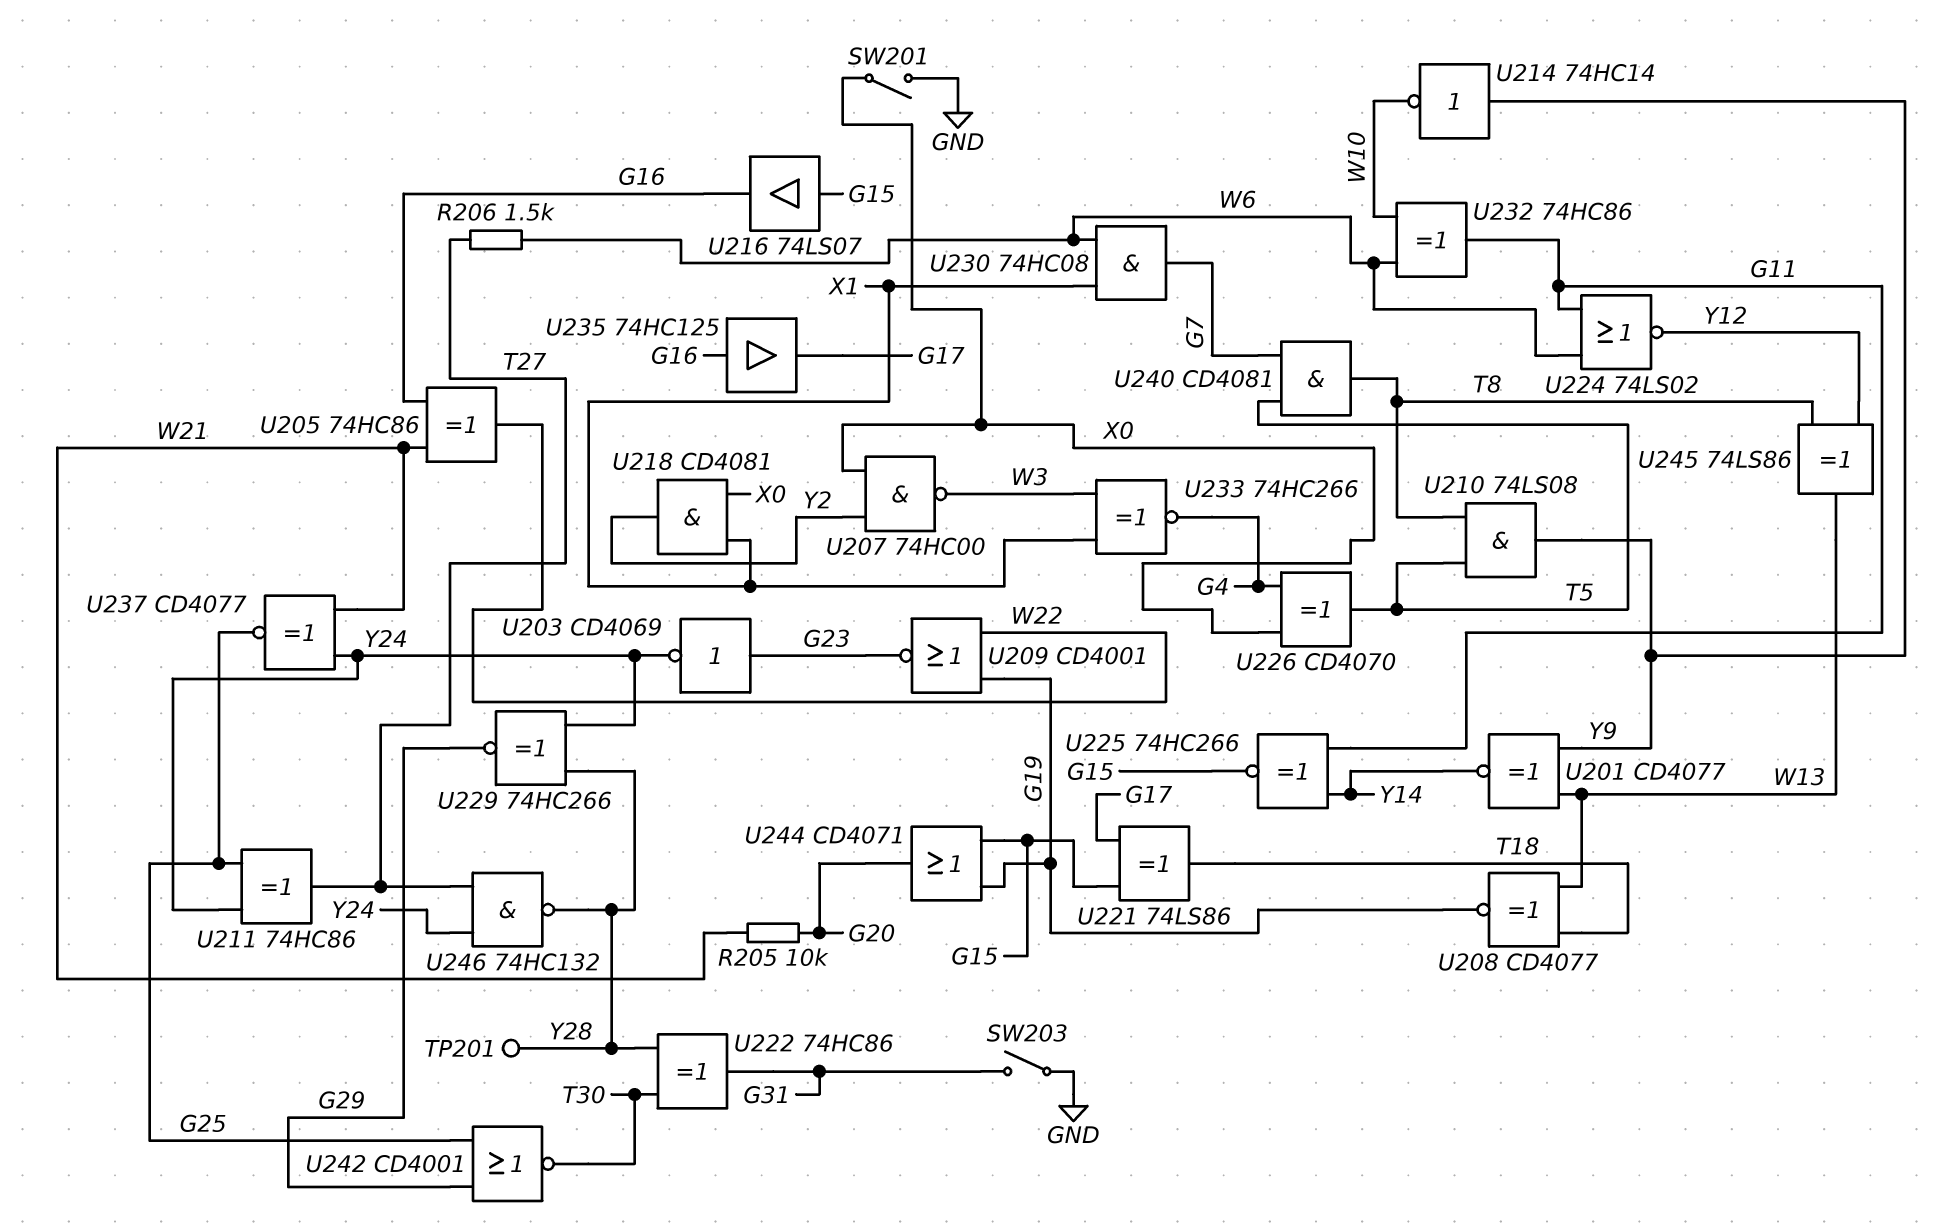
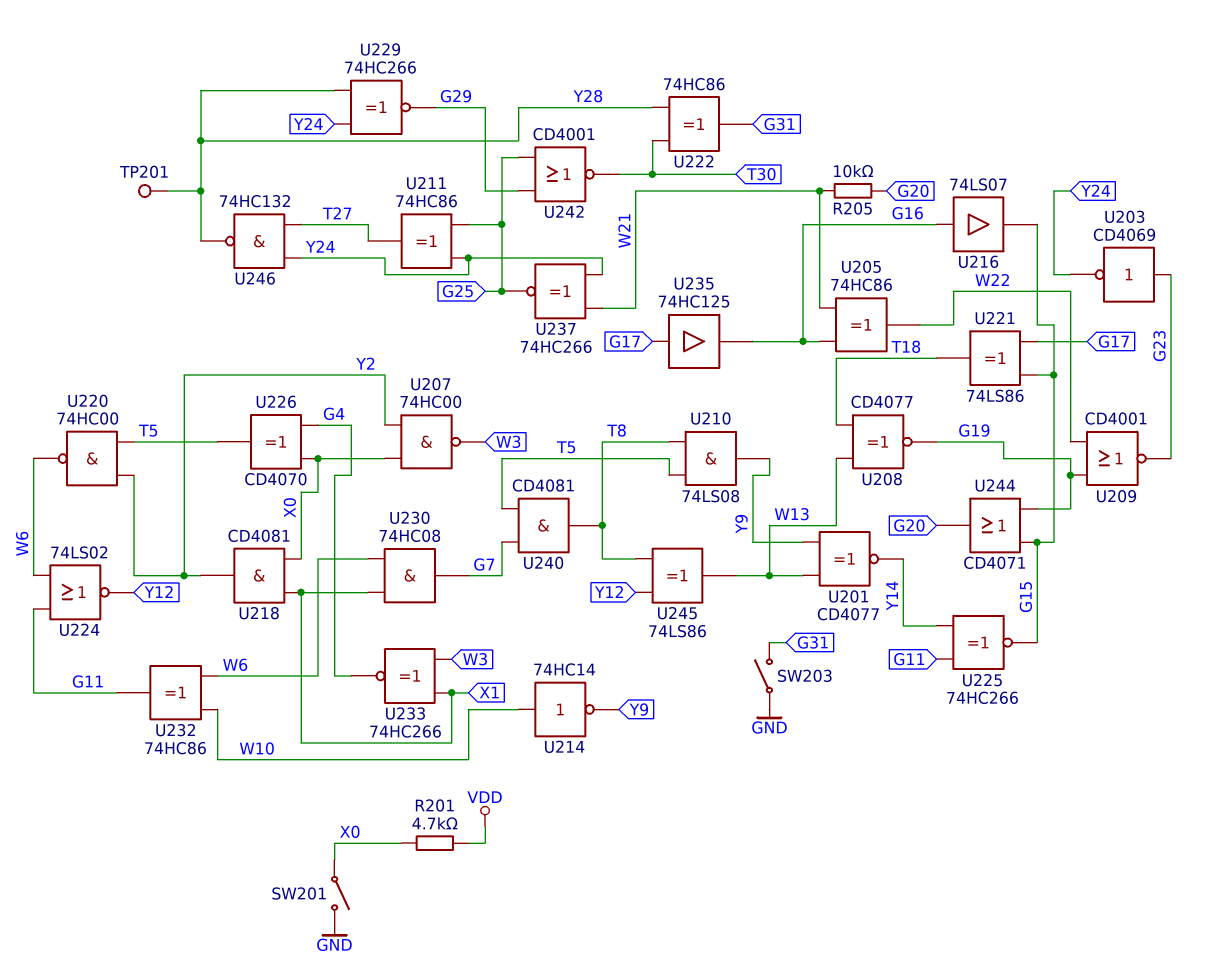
R201: none -> 4.7k (VDD, X0)
R206: 1.5k (T27, W6) -> none
U214: NOT 74HC14 (in Y9, out W10) -> NOT 74HC14 (in W10, out Y9)
U216: buffer 74LS07 (in G15, out G16) -> buffer 74LS07 (in G16, out G15)
U220: none -> NAND 74HC00 (in T5, in Y2, out W6)
U235: buffer 74HC125 (in G16, out G17) -> buffer 74HC125 (in G17, out G16)
U237: XNOR CD4077 (in W21, in Y24, out G25) -> XNOR 74HC266 (in W21, in Y24, out G25)

